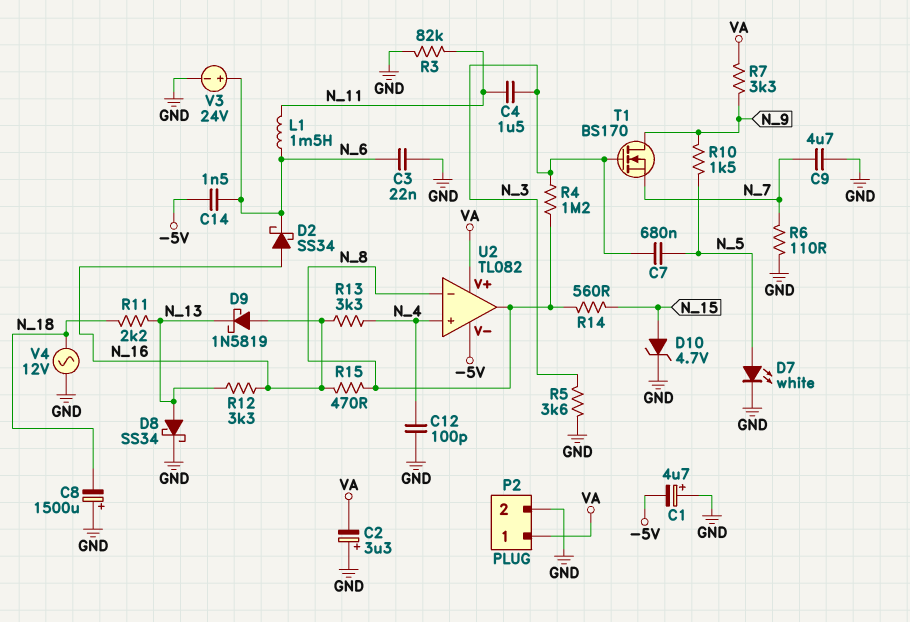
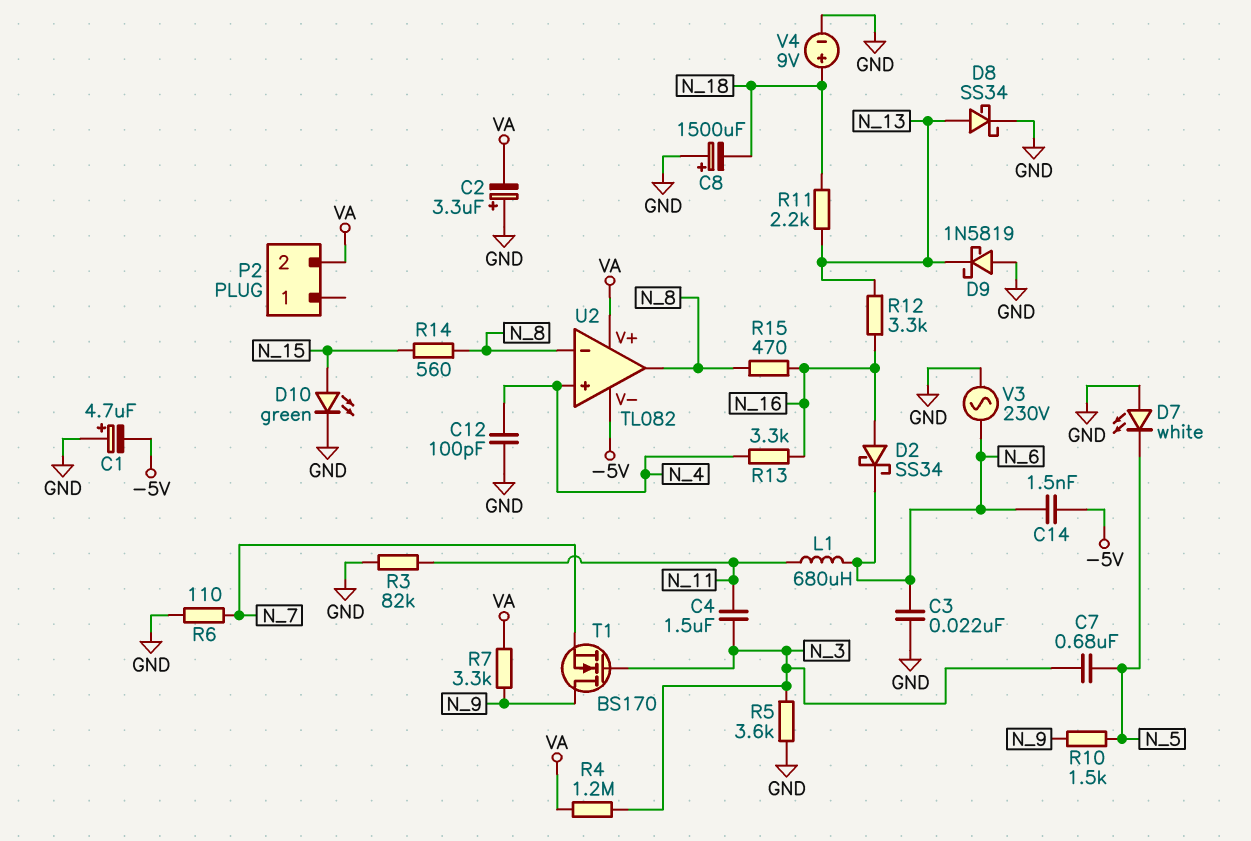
C9: 4.7uF (GND, N_7) -> none
D7: LED white (A N_5, K GND) -> LED white (A GND, K N_5)
D9: schottky 1N5819 (A N_16, K N_13) -> schottky 1N5819 (A GND, K N_13)
D10: zener 4.7V (A N_15, K GND) -> LED green (A N_15, K GND)
L1: 1.5mH (N_6, N_11) -> 680uH (N_6, N_11)
P2 pin 1: VA -> none
P2 pin 2: GND -> VA
R4: 1.2M (N_3, N_8) -> 1.2M (N_3, VA)
V3: 24V (plus N_6, minus GND) -> AC 230V (GND, N_6)
V4: AC 12V (GND, N_18) -> 9V (plus N_18, minus GND)

